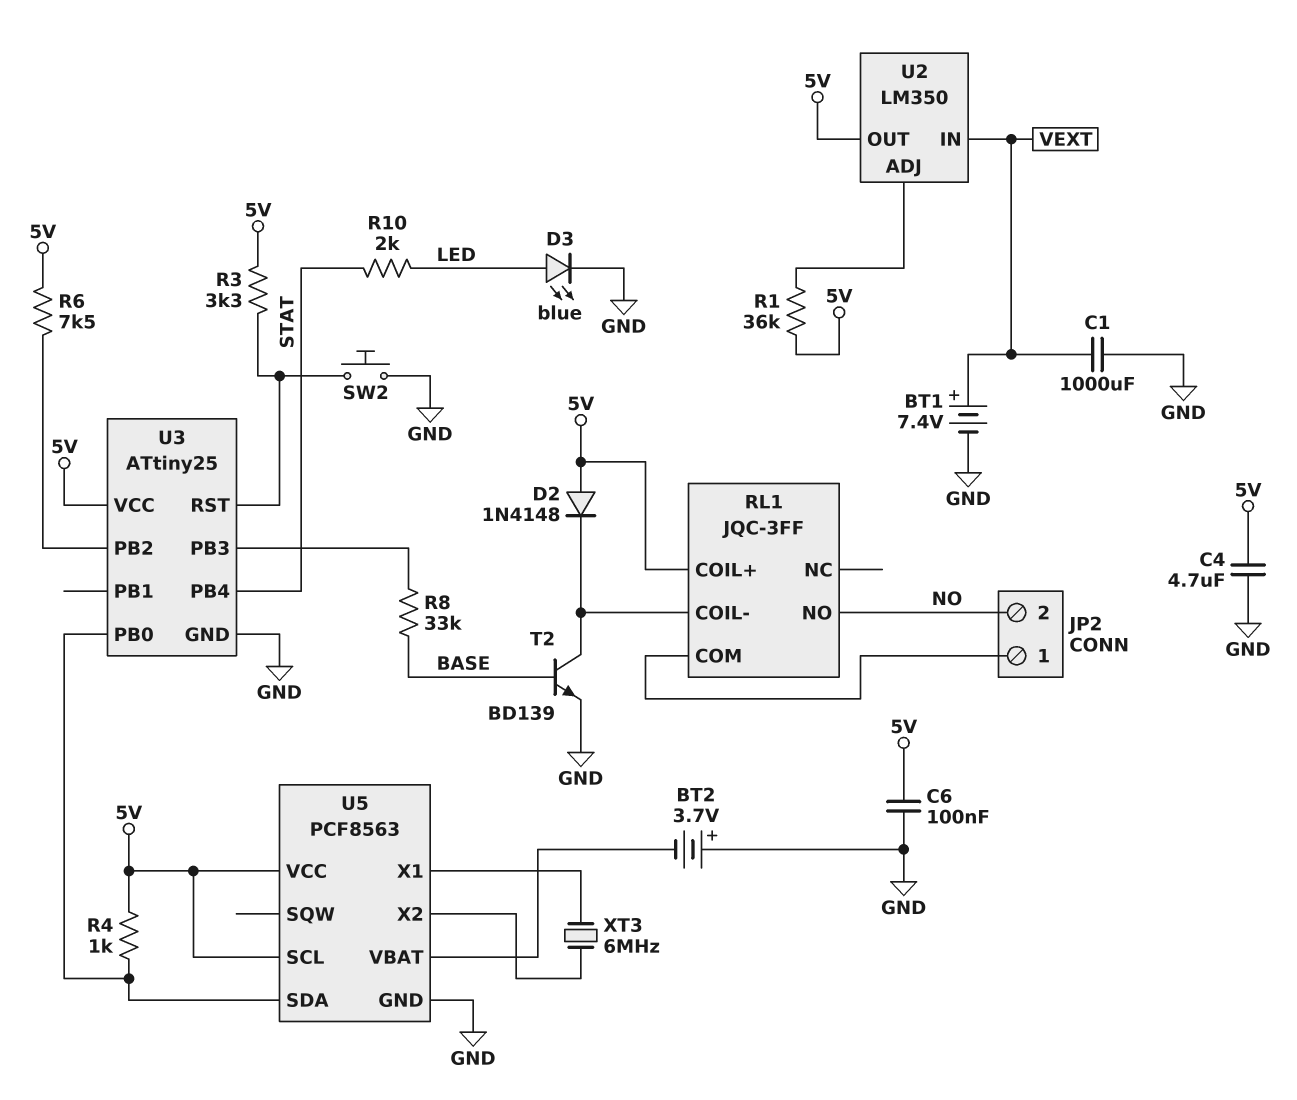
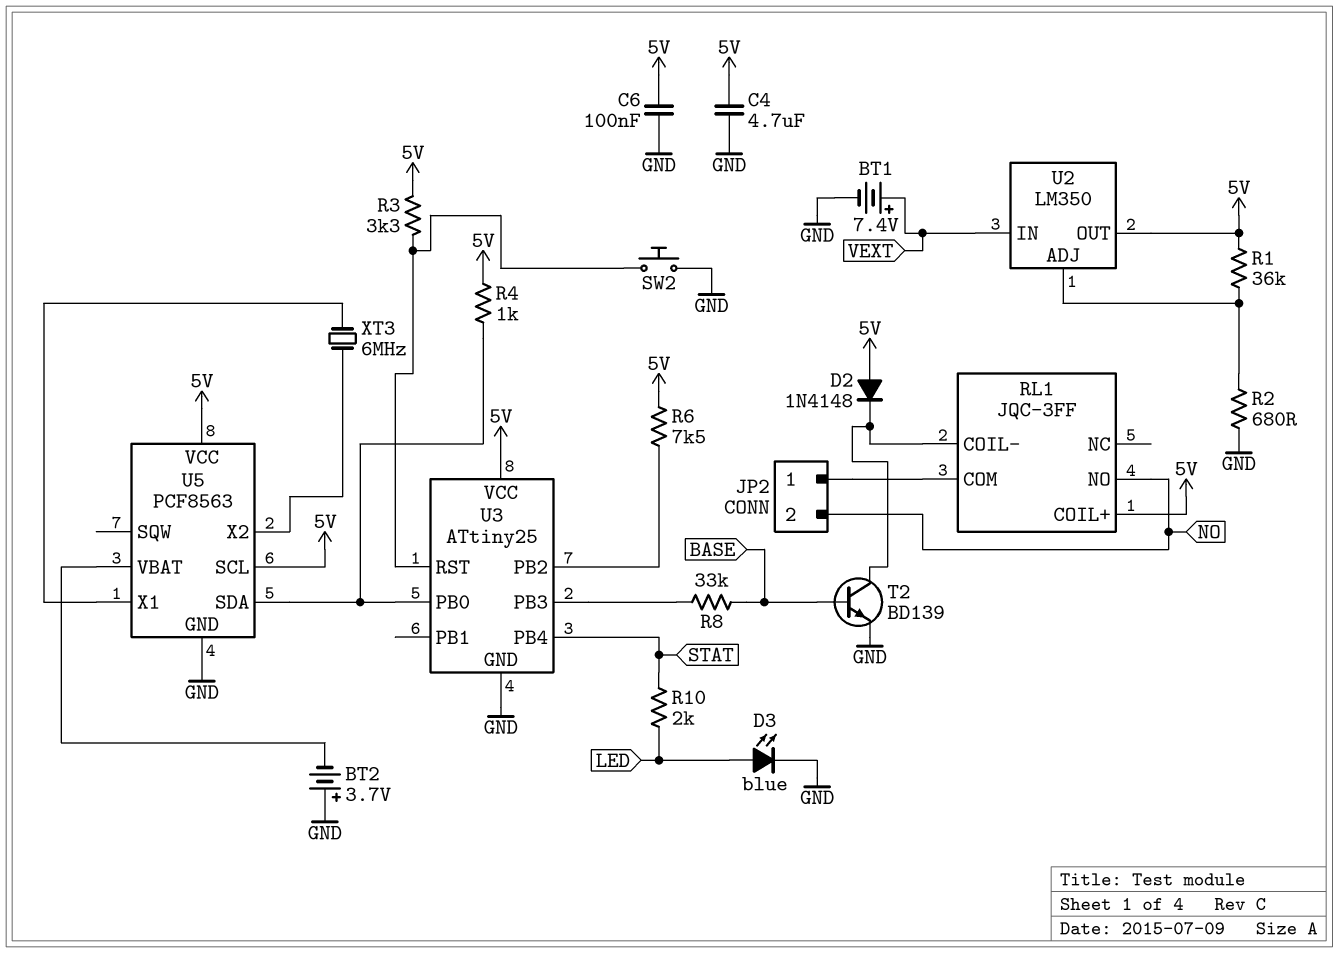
C1: 1000uF (GND, VEXT) -> none
R2: none -> 680 (GND, U2/ADJ)

